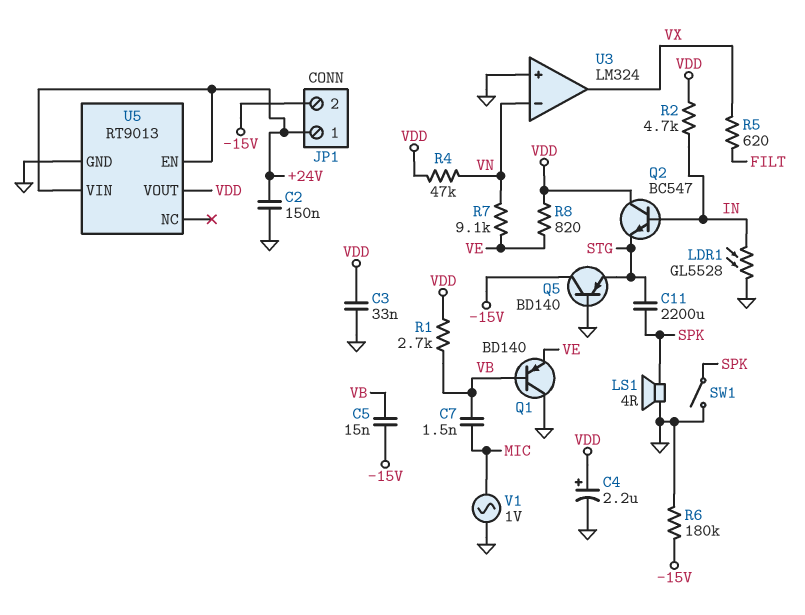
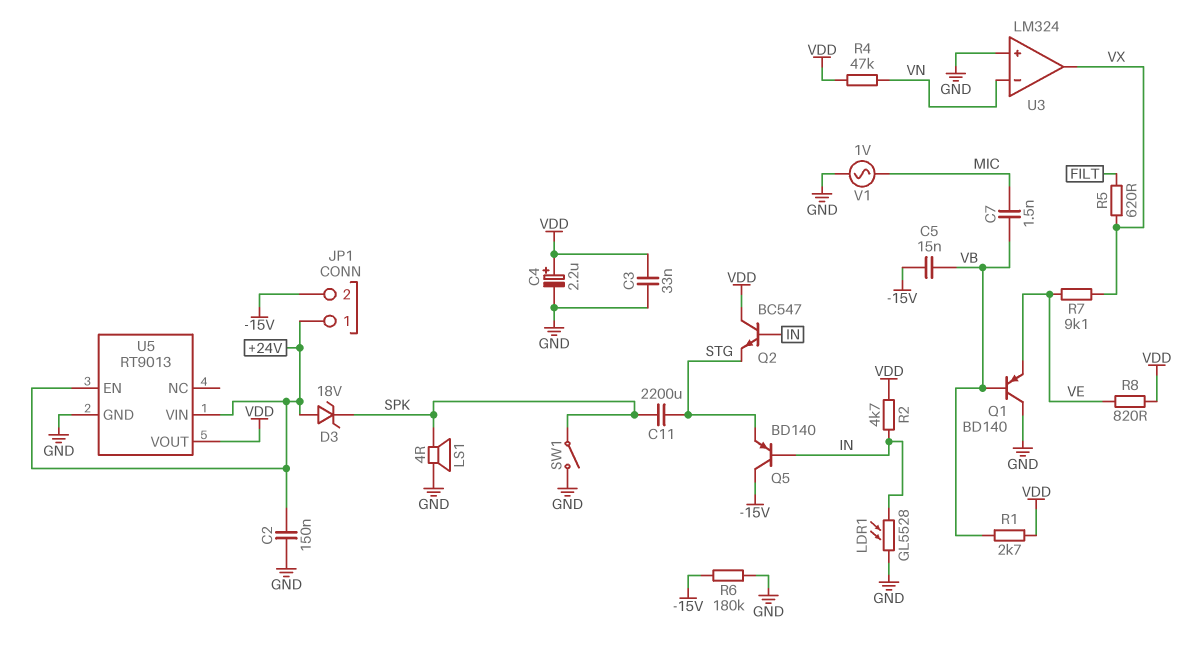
D3: none -> zener 18V (A +24V, K SPK)
Q5: PNP BD140 (B GND, C -15V, E STG) -> PNP BD140 (B IN, C -15V, E STG)
R7: 9.1k (VE, VN) -> 9.1k (VE, VX)

